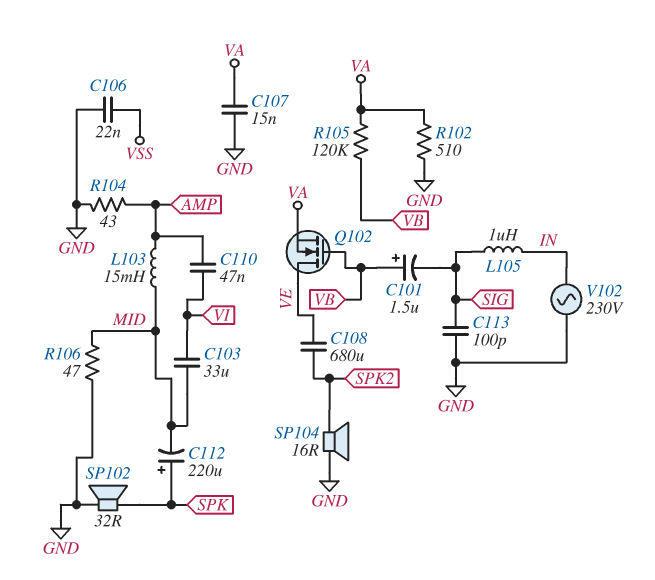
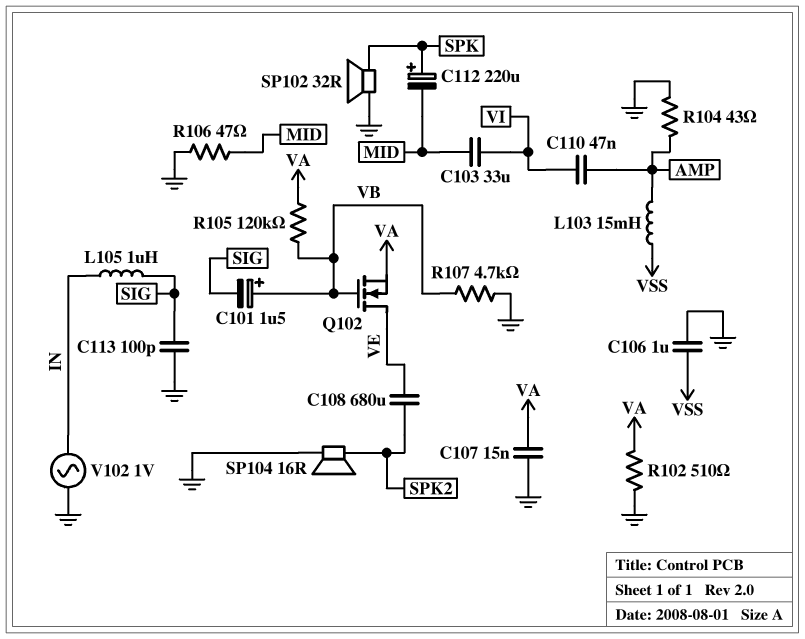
C106: 22nF (GND, VSS) -> 1uF (GND, VSS)
L103: 15mH (AMP, MID) -> 15mH (AMP, VSS)
R107: none -> 4.7k (GND, VB)
V102: AC 230V (GND, IN) -> AC 1V (GND, IN)

